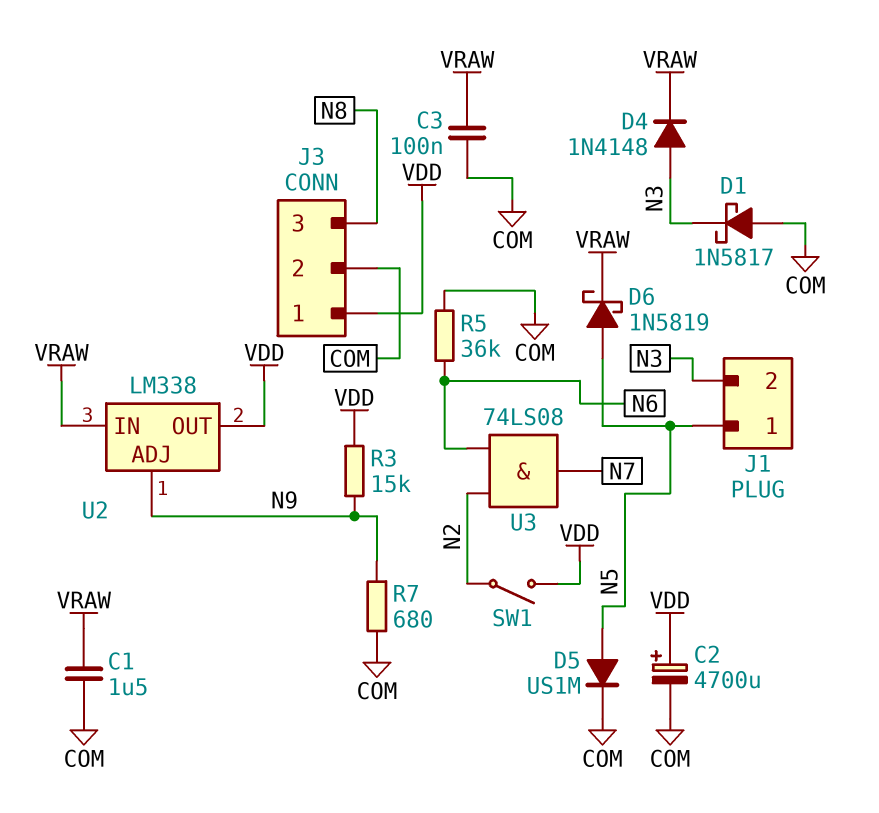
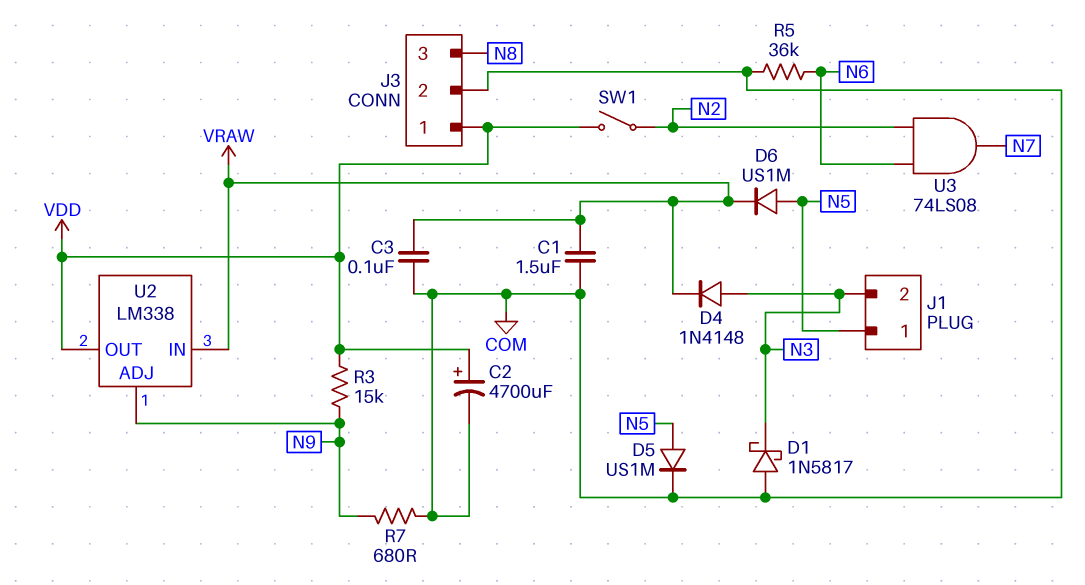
D6: schottky 1N5819 (A N5, K VRAW) -> diode US1M (A N5, K VRAW)

